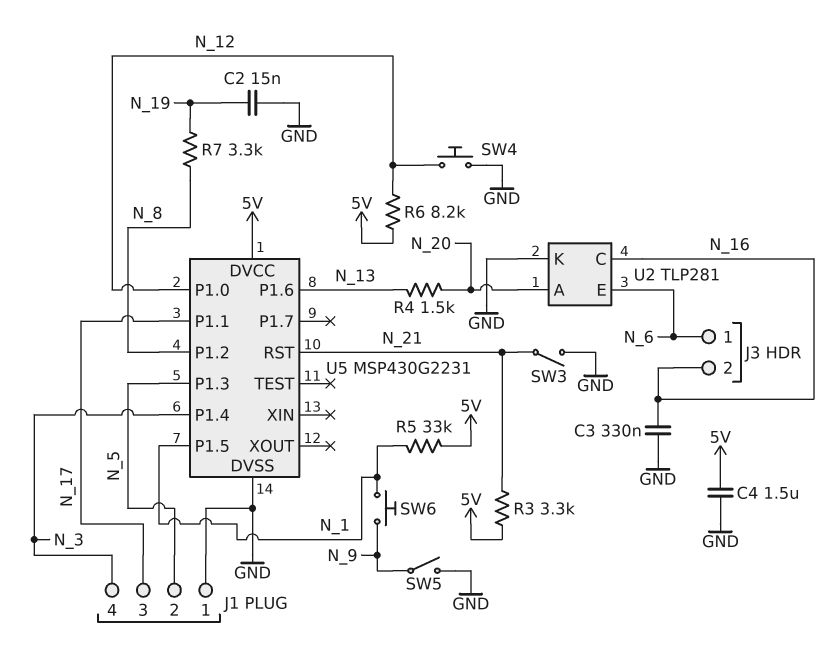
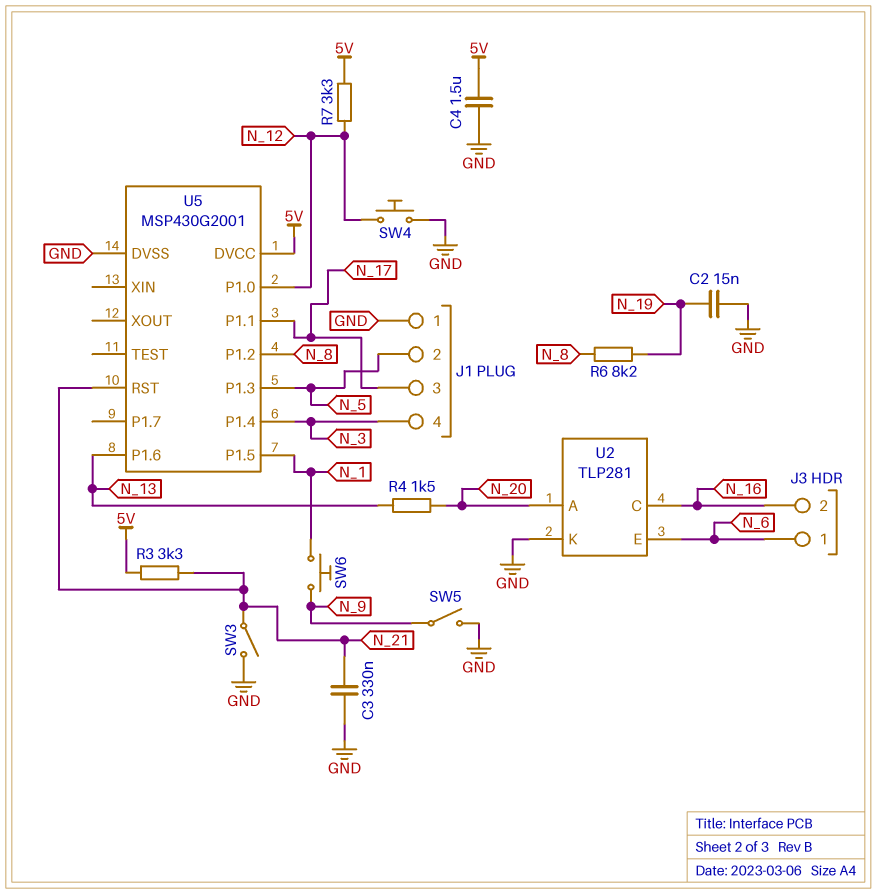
C3: 330nF (GND, N_16) -> 330nF (GND, N_21)
R5: 33k (5V, N_1) -> none
R6: 8.2k (5V, N_12) -> 8.2k (N_8, N_19)
R7: 3.3k (N_8, N_19) -> 3.3k (5V, N_12)
U5: MSP430G2231 -> MSP430G2001

